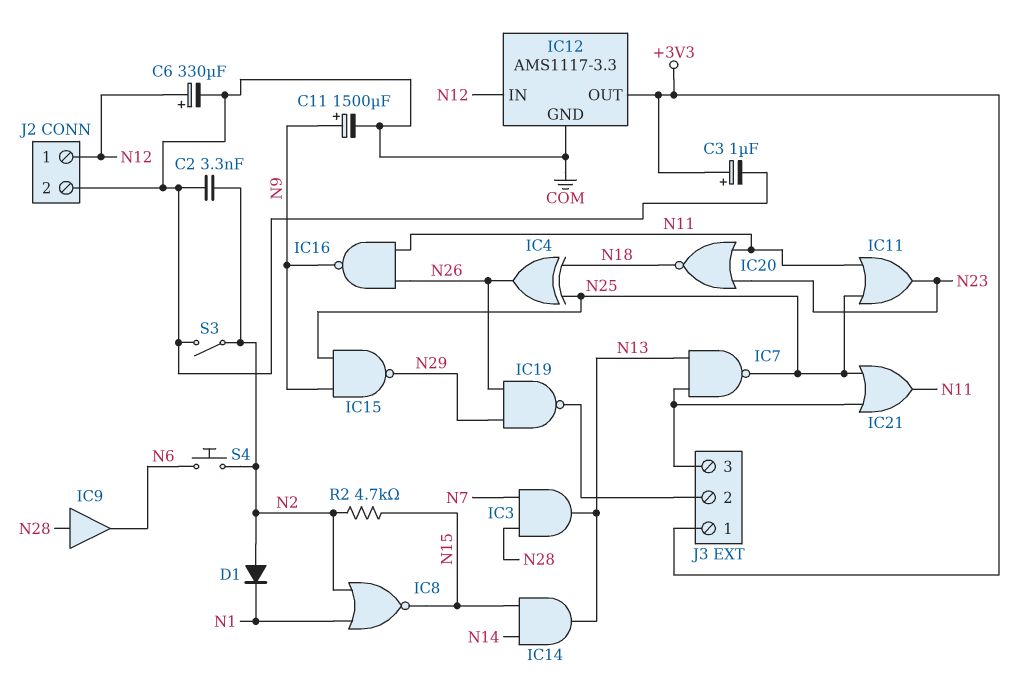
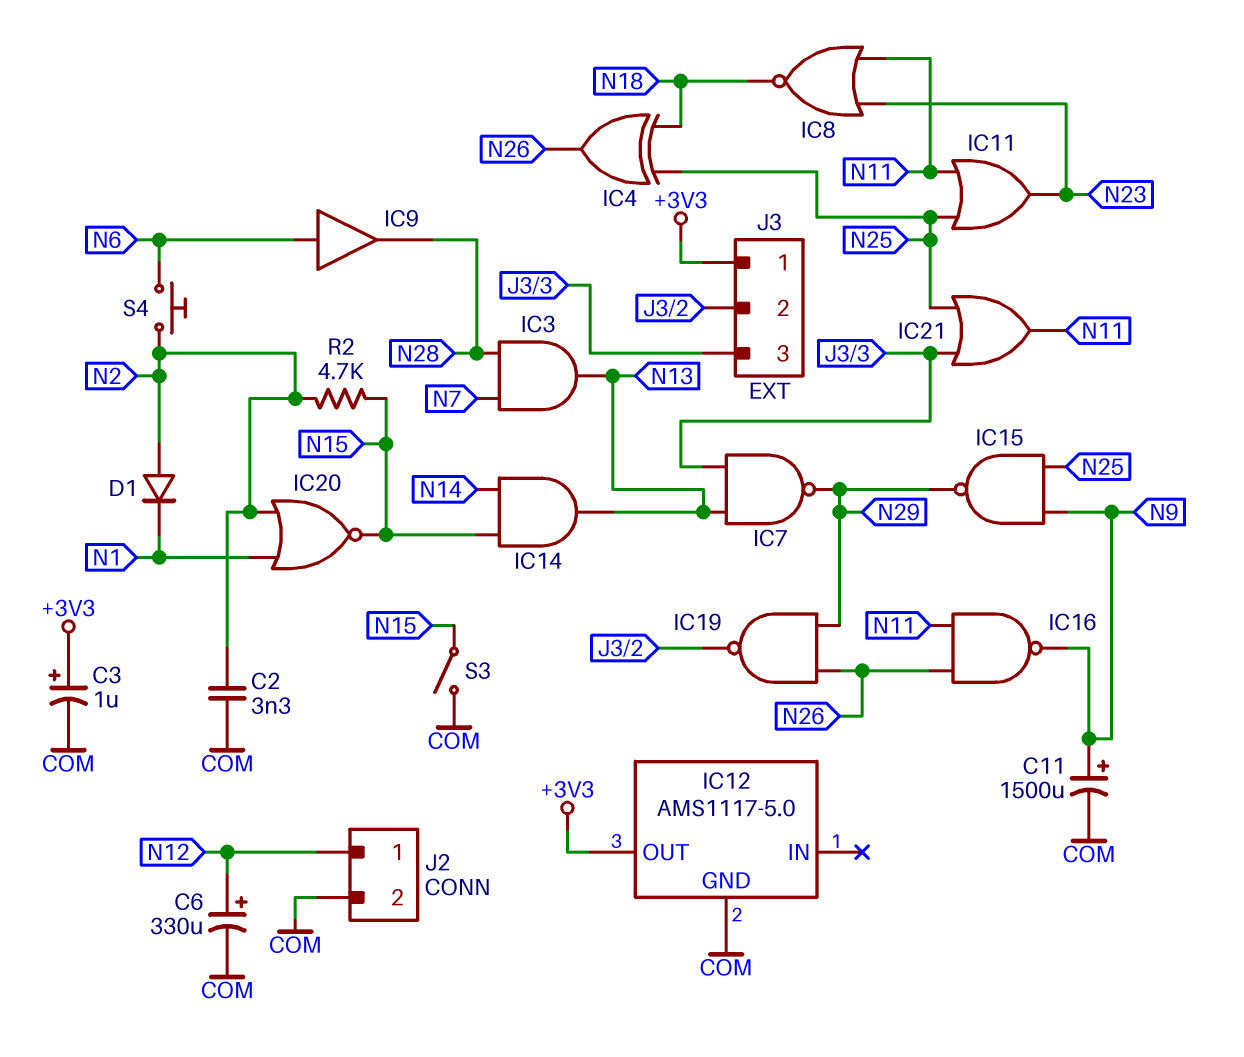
IC7: NAND (in J3/3, in N13, out N25) -> NAND (in J3/3, in N13, out N29)
IC8: NOR (in N1, in N2, out N15) -> NOR (in N11, in N23, out N18)
IC9: buffer (in N28, out N6) -> buffer (in N6, out N28)
IC12: AMS1117-3.3 -> AMS1117-5.0
IC12 pin IN: N12 -> none
IC20: NOR (in N11, in N23, out N18) -> NOR (in N1, in N2, out N15)
S3: switch (COM, N2) -> switch (COM, N15)

